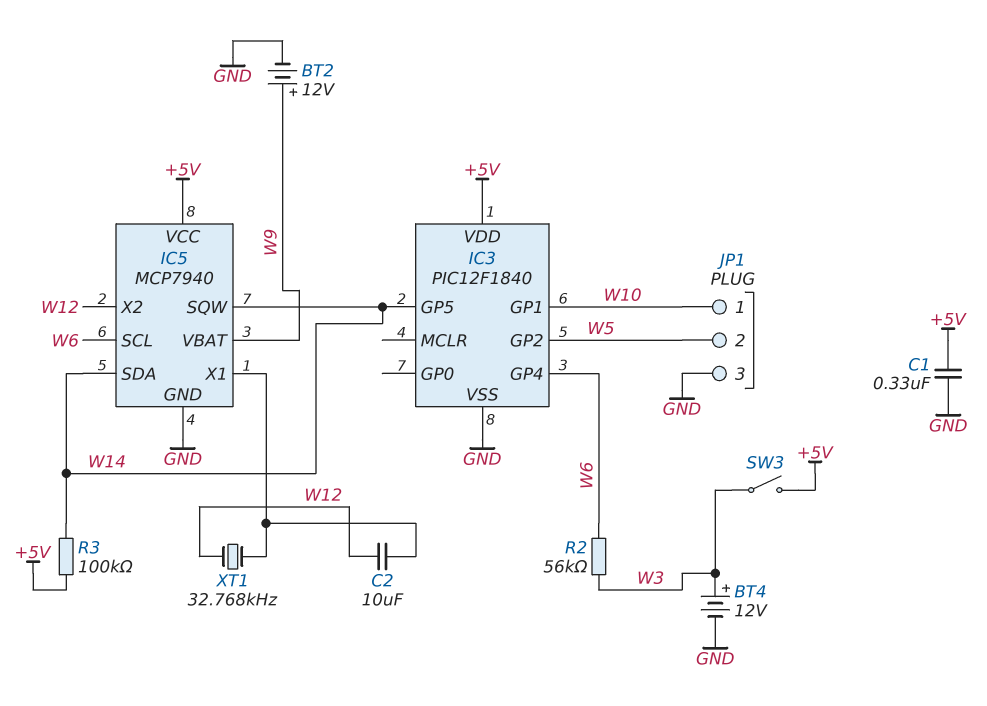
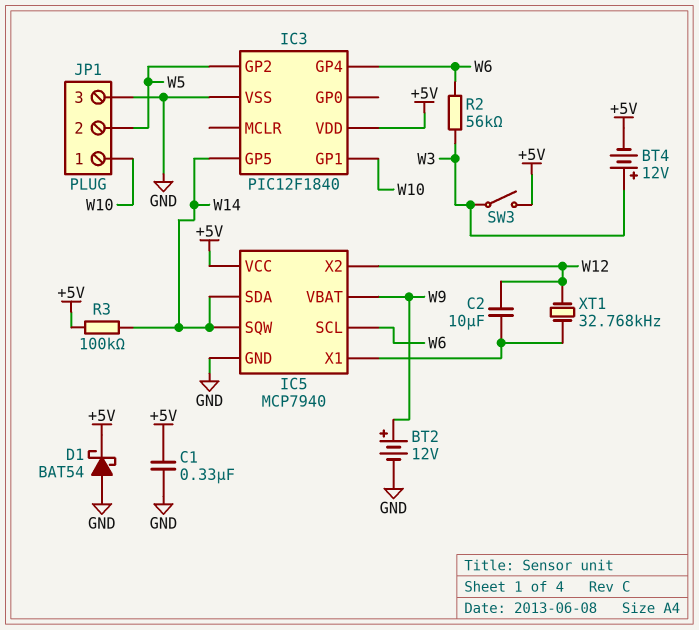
BT4: 12V (plus W3, minus GND) -> 12V (plus W3, minus +5V)
D1: none -> schottky BAT54 (A GND, K +5V)

